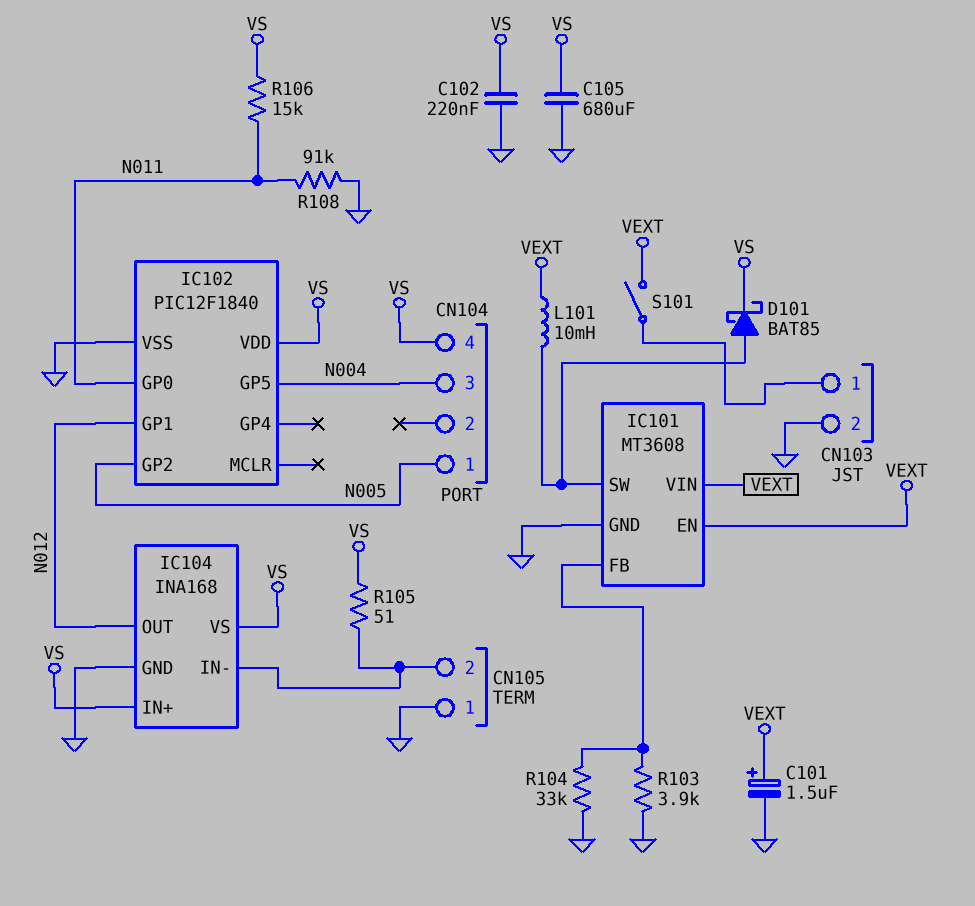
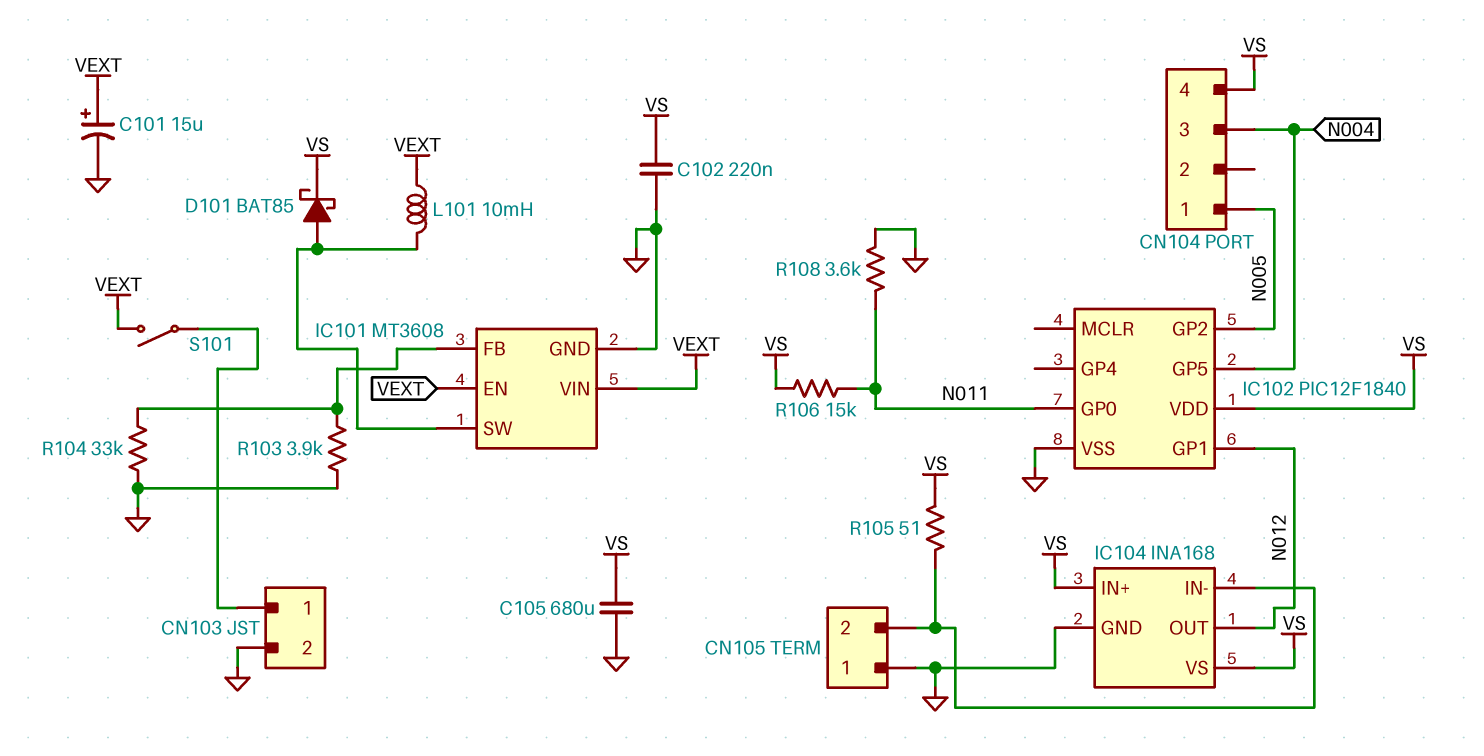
C101: 1.5uF (plus VEXT, minus GND) -> 15uF (plus VEXT, minus GND)
R108: 91k (GND, N011) -> 3.6k (GND, N011)

